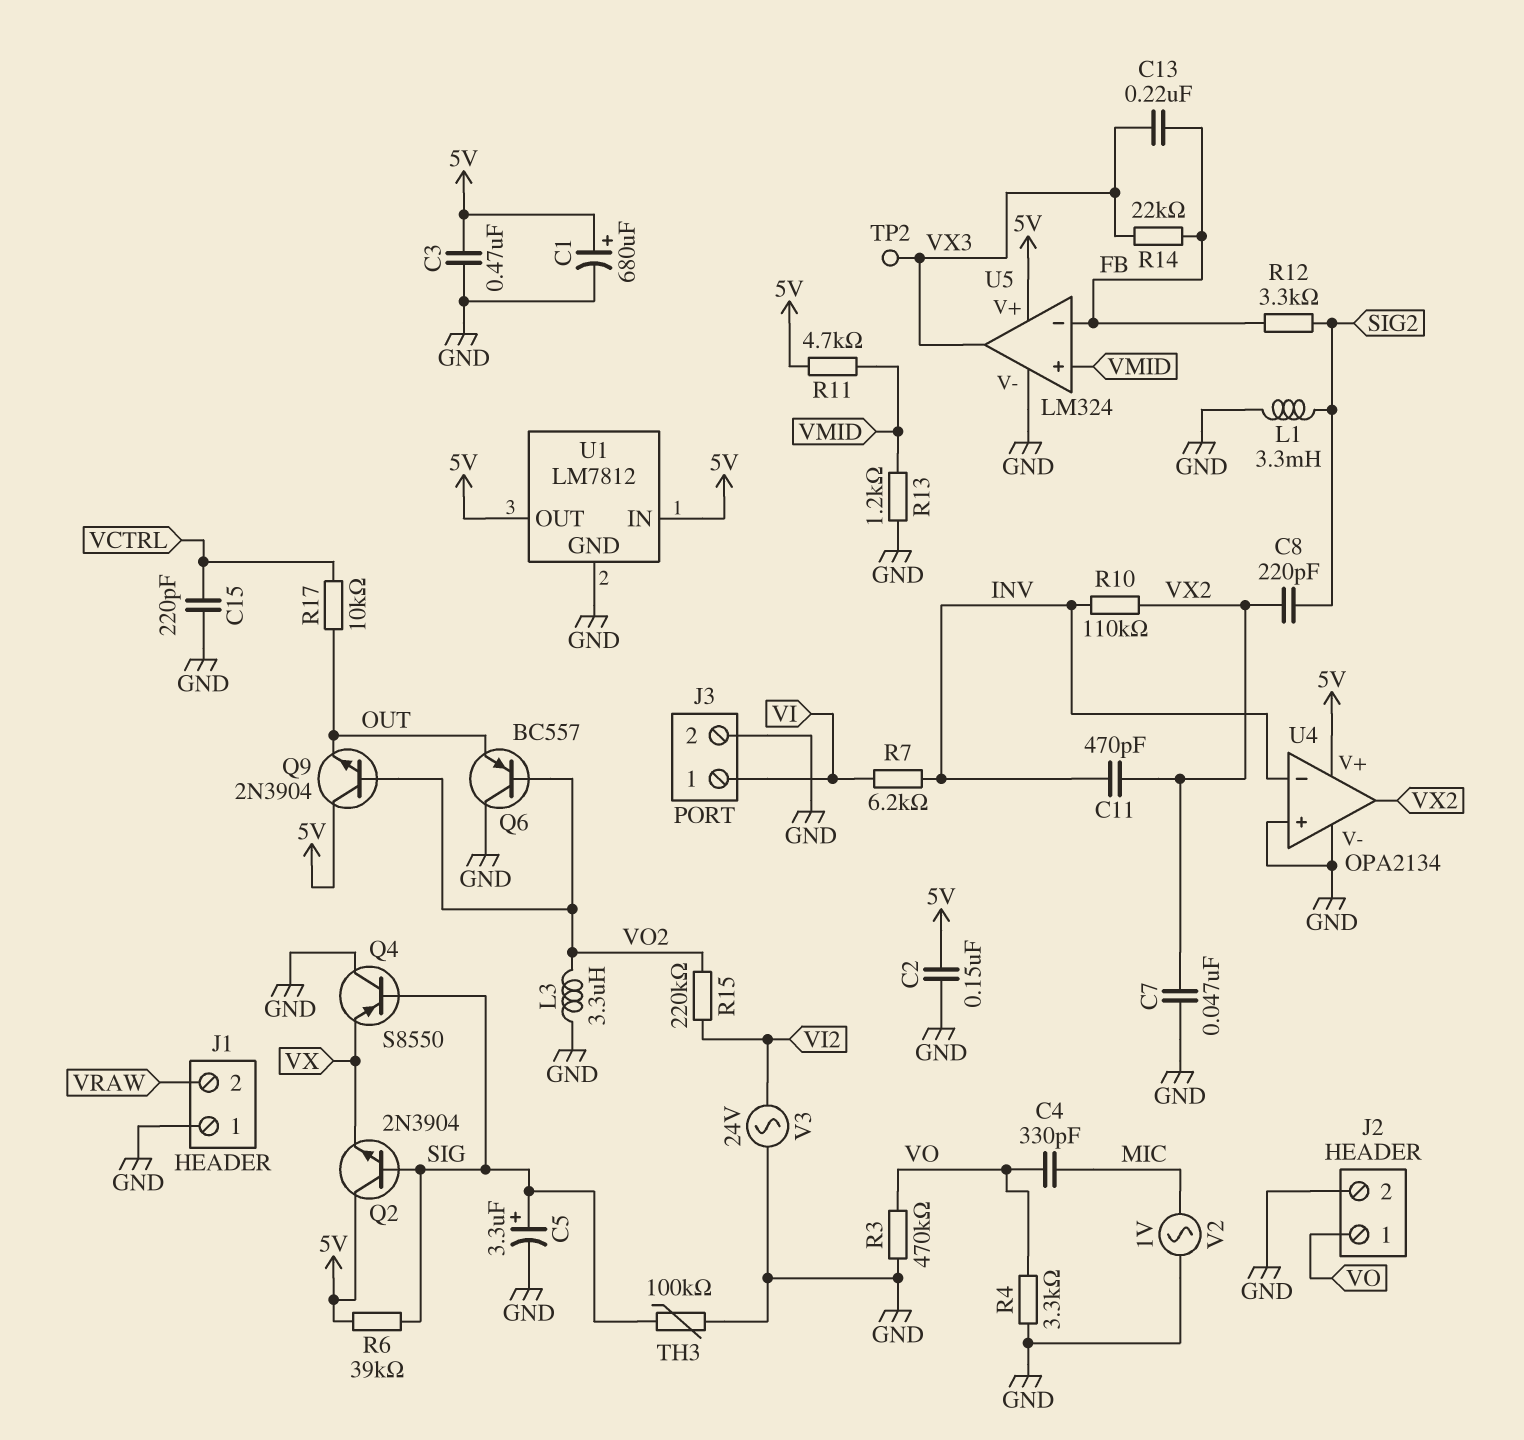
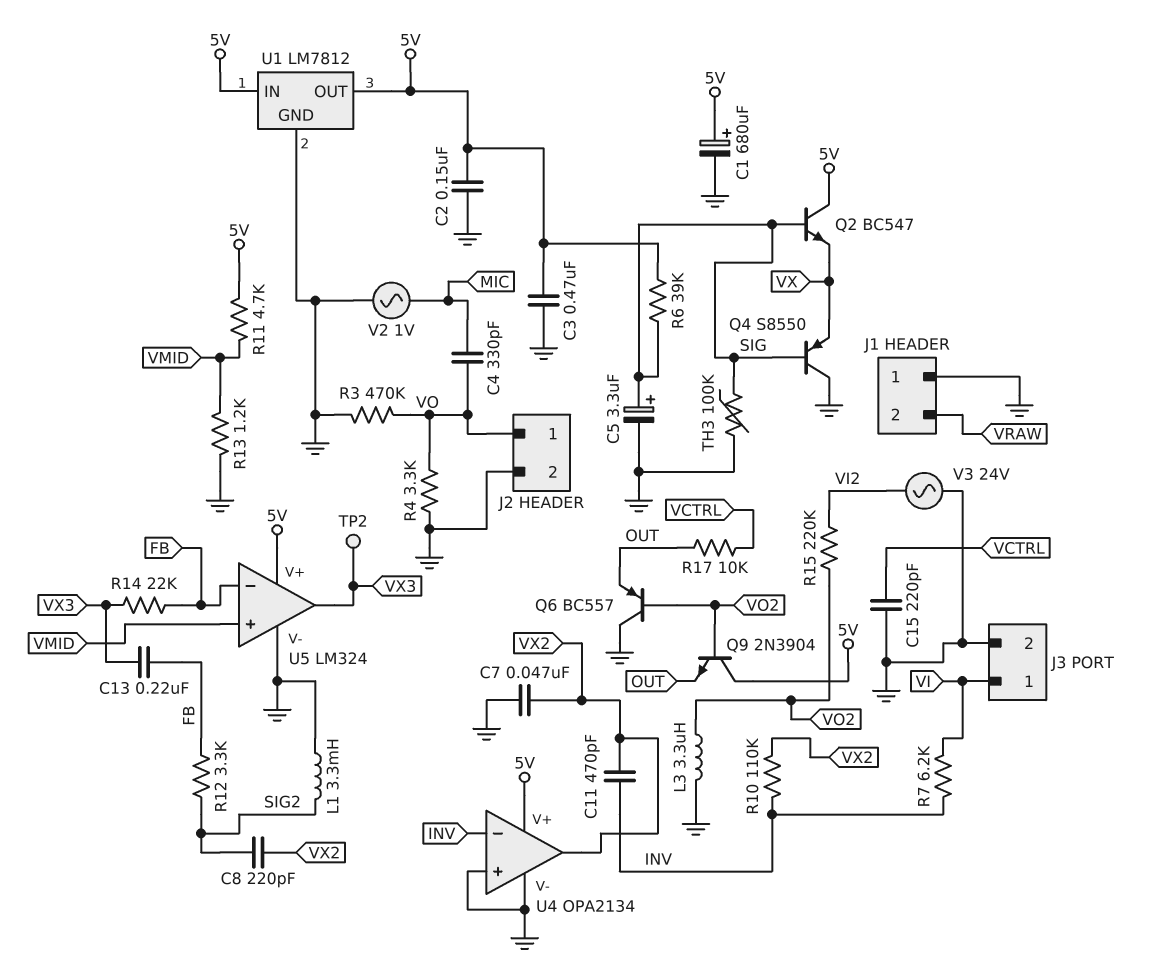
Q2: NPN 2N3904 (B SIG, C 5V, E VX) -> NPN BC547 (B SIG, C 5V, E VX)

